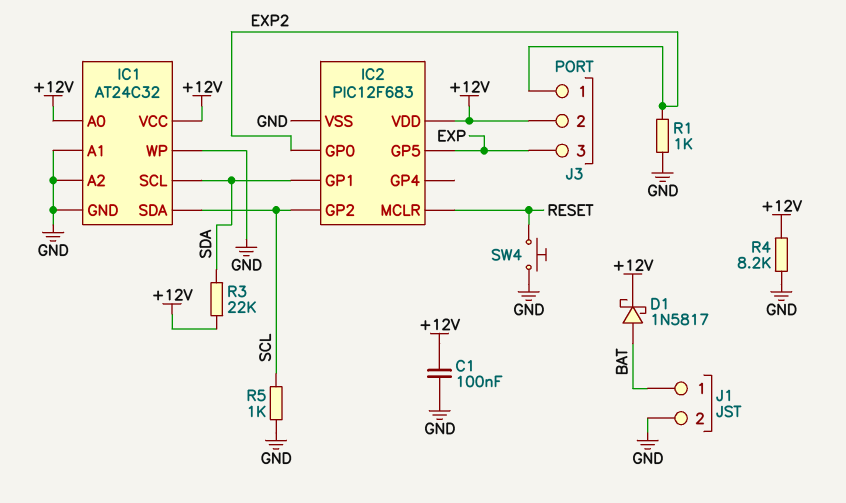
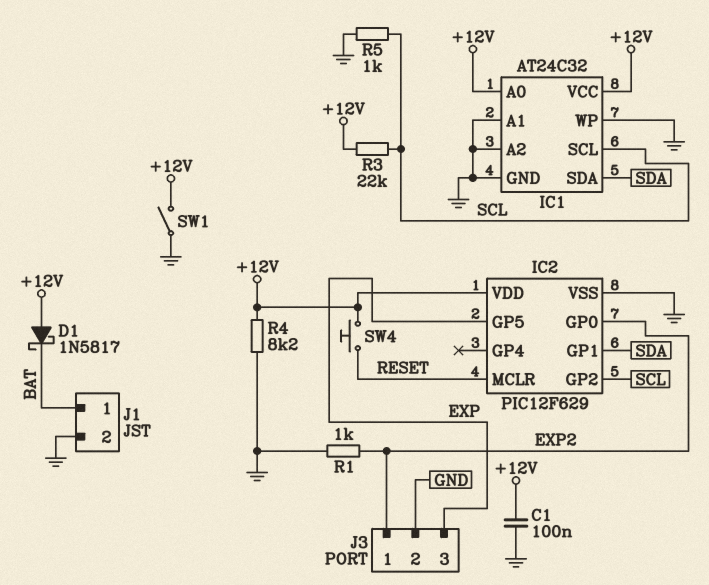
D1: schottky 1N5817 (A BAT, K +12V) -> schottky 1N5817 (A +12V, K BAT)
IC1 pin SCL: SDA -> SCL
IC1 pin SDA: SCL -> SDA
IC2: PIC12F683 -> PIC12F629
J3 pin 2: +12V -> GND
R3: 22k (+12V, SDA) -> 22k (+12V, SCL)
SW1: none -> switch (+12V, GND)
SW4: button (GND, RESET) -> button (+12V, RESET)

